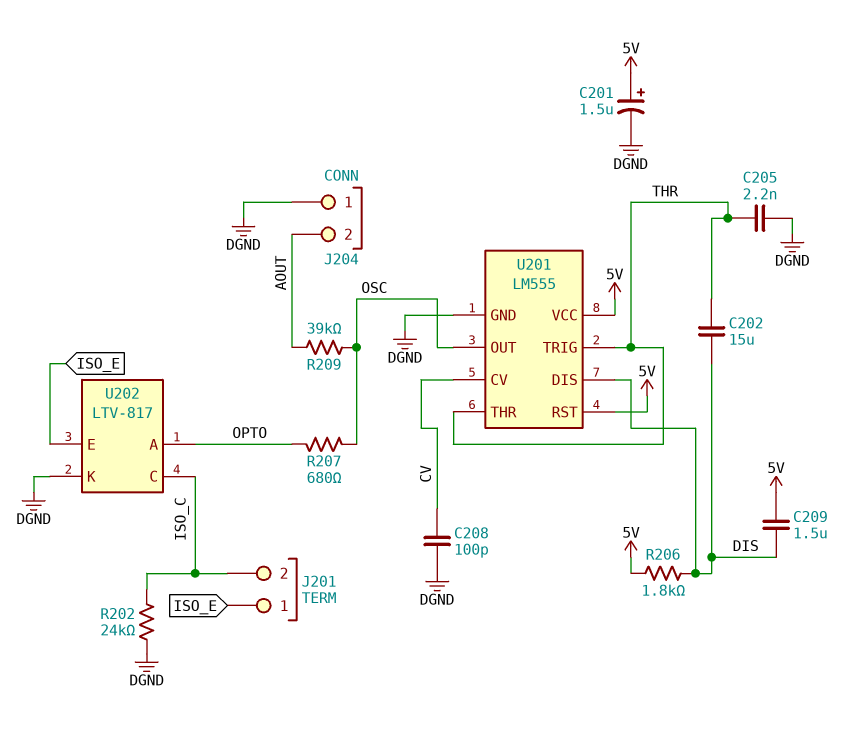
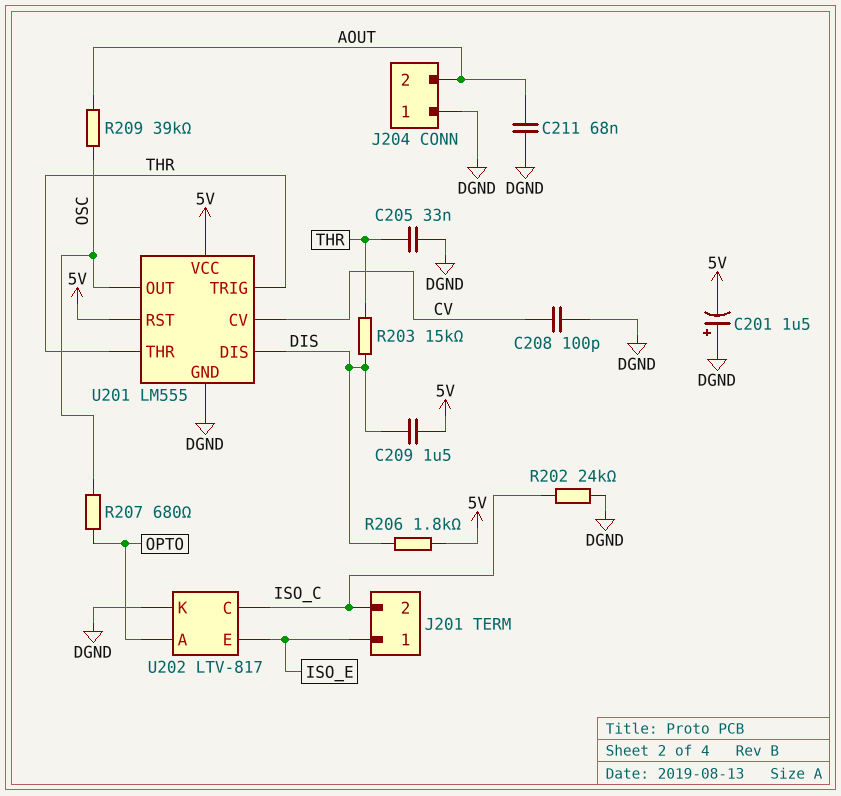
C201: 1.5uF (plus 5V, minus DGND) -> 1.5uF (plus DGND, minus 5V)
C202: 15uF (DIS, THR) -> none
C205: 2.2nF (DGND, THR) -> 33nF (DGND, THR)
C211: none -> 68nF (AOUT, DGND)
R203: none -> 15k (DIS, THR)

